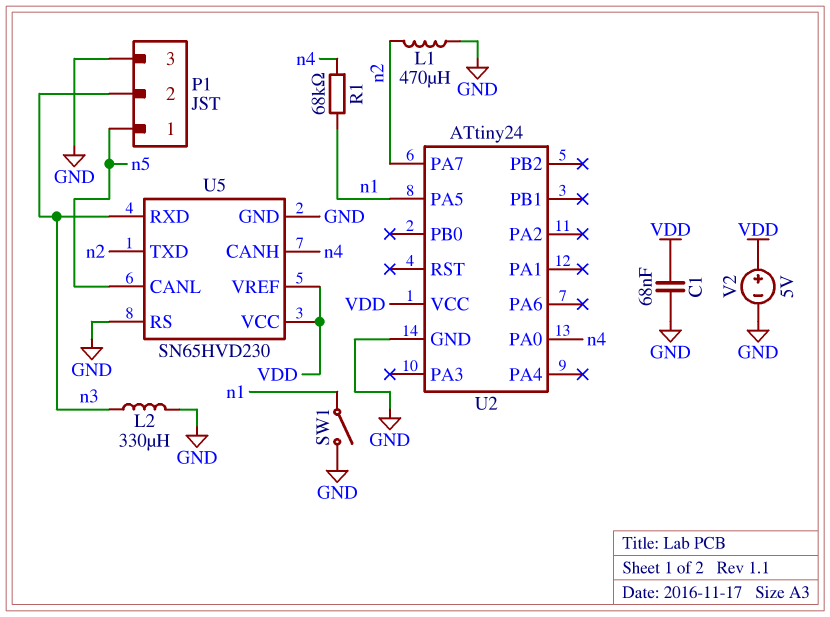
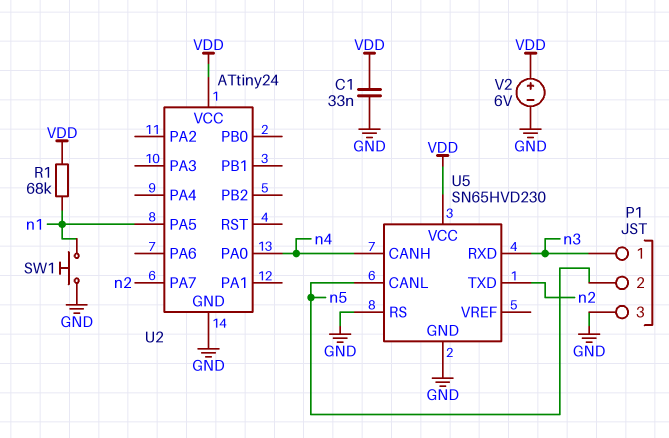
C1: 68nF (GND, VDD) -> 33nF (GND, VDD)
L1: 470uH (GND, n2) -> none
L2: 330uH (GND, n3) -> none
P1 pin 1: n5 -> n3
P1 pin 2: n3 -> n5
R1: 68k (n1, n4) -> 68k (VDD, n1)
SW1: switch (GND, n1) -> button (GND, n1)
U5 pin VREF: VDD -> none
V2: 5V (plus VDD, minus GND) -> 6V (plus VDD, minus GND)

